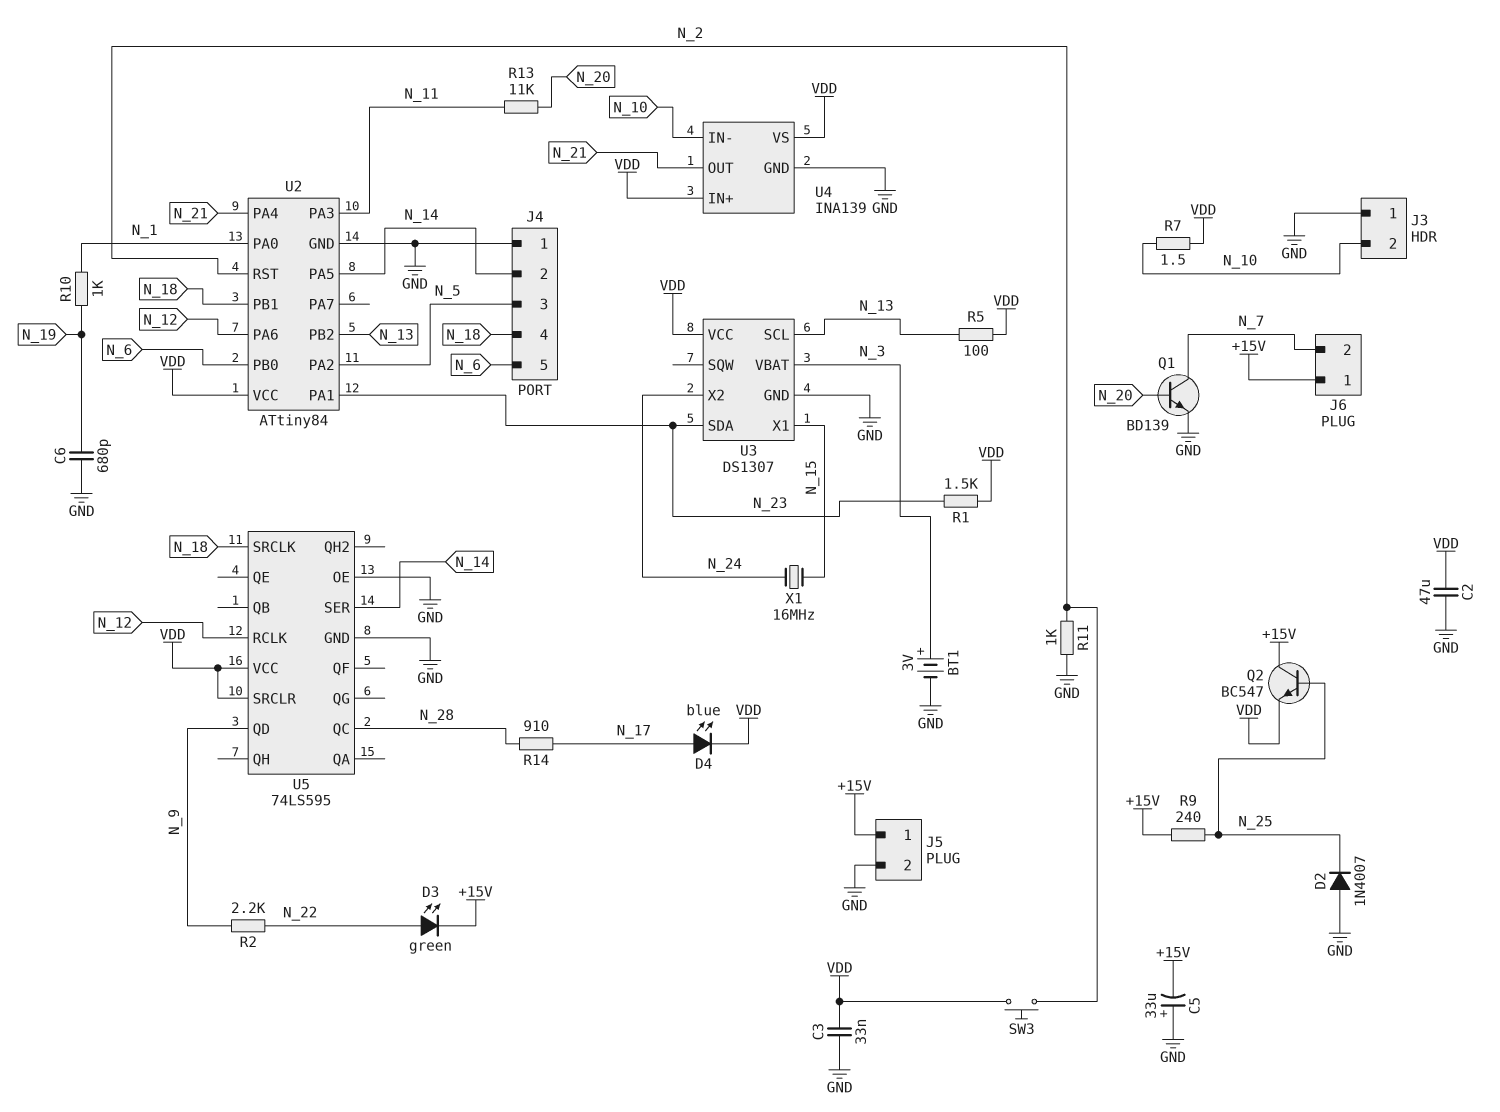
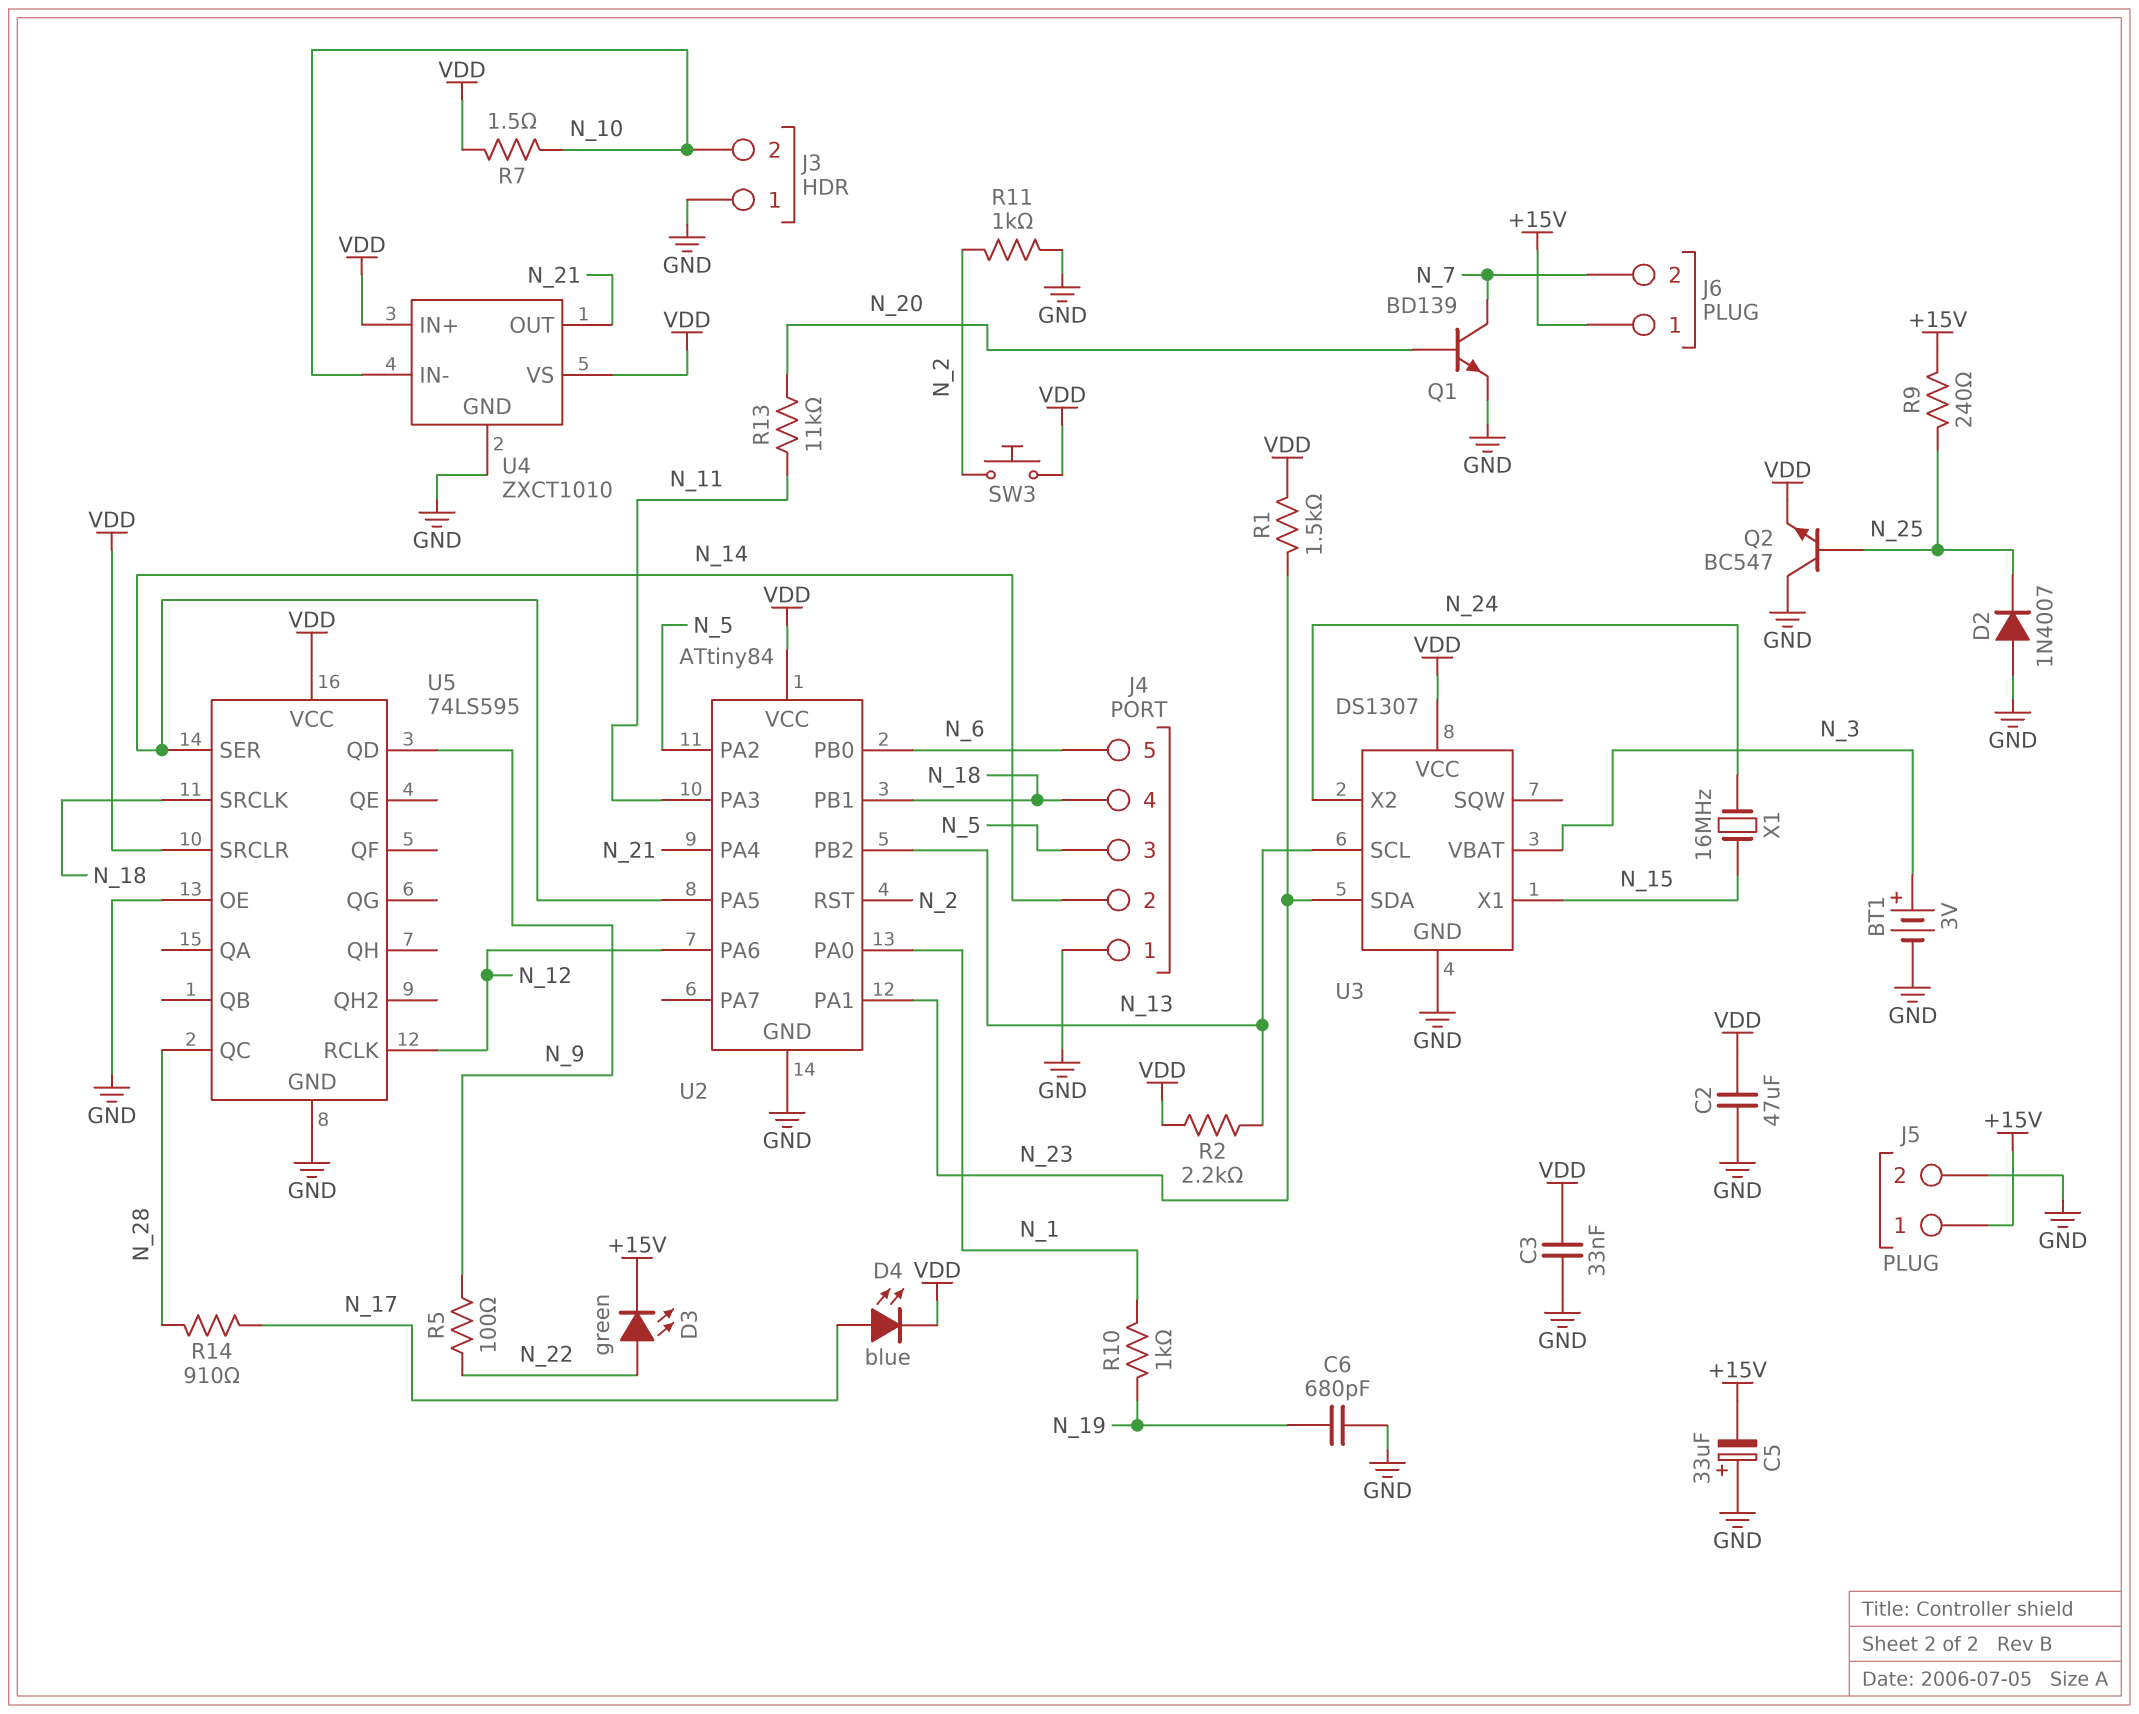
Q2: NPN BC547 (B N_25, C +15V, E VDD) -> NPN BC547 (B N_25, C GND, E VDD)
R2: 2.2k (N_9, N_22) -> 2.2k (N_13, VDD)
R5: 100 (N_13, VDD) -> 100 (N_9, N_22)
U4: INA139 -> ZXCT1010

